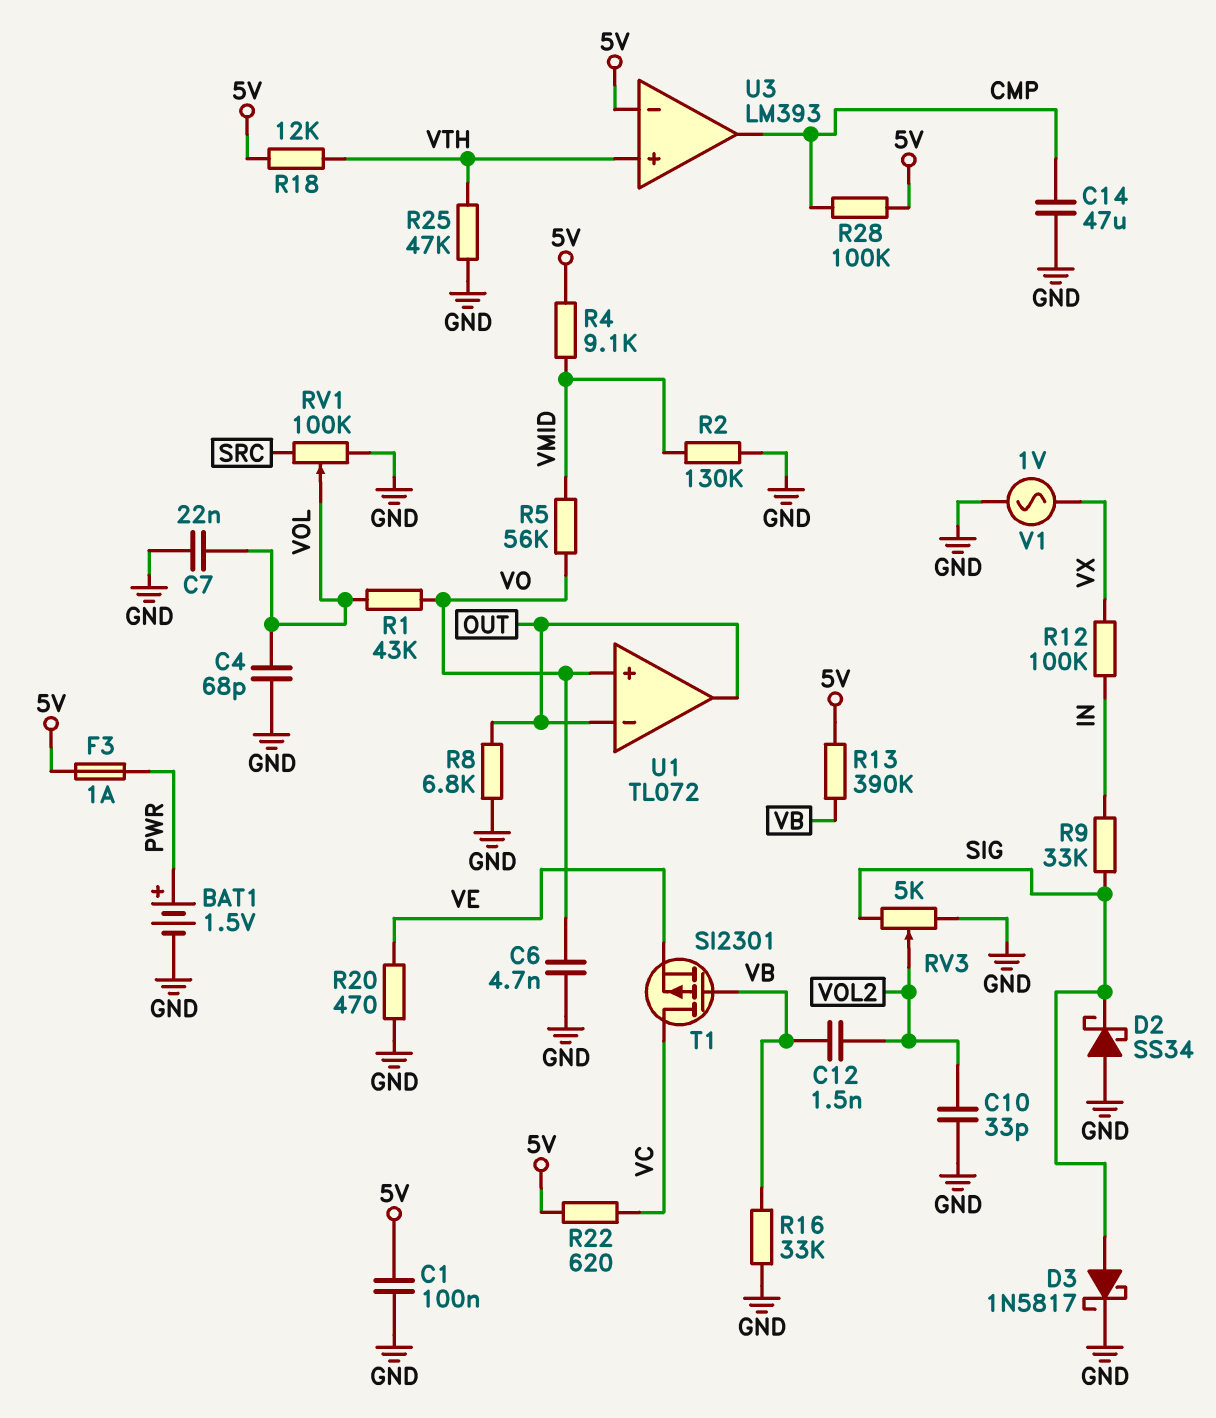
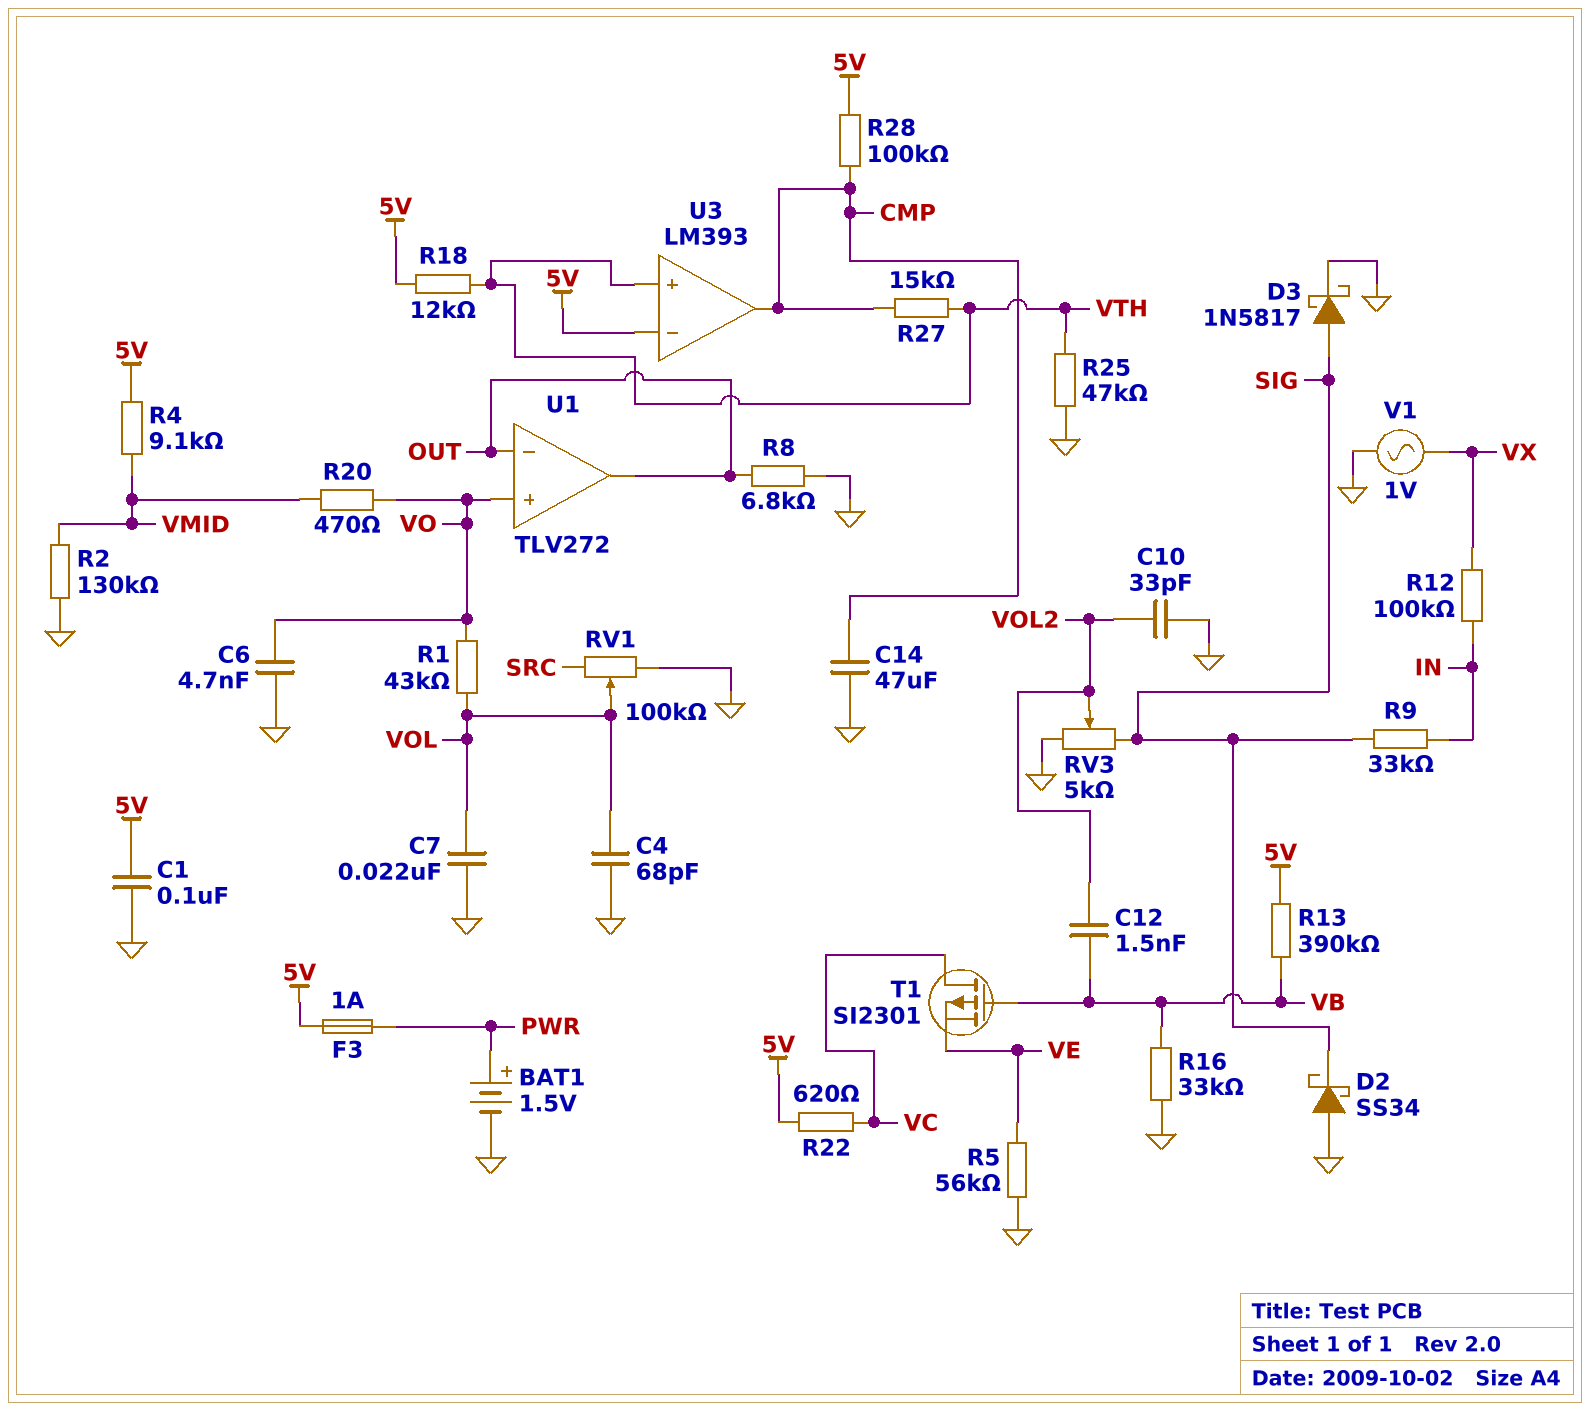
R5: 56k (VMID, VO) -> 56k (GND, VE)
R20: 470 (GND, VE) -> 470 (VMID, VO)
R27: none -> 15k (CMP, VTH)
U1: TL072 -> TLV272

